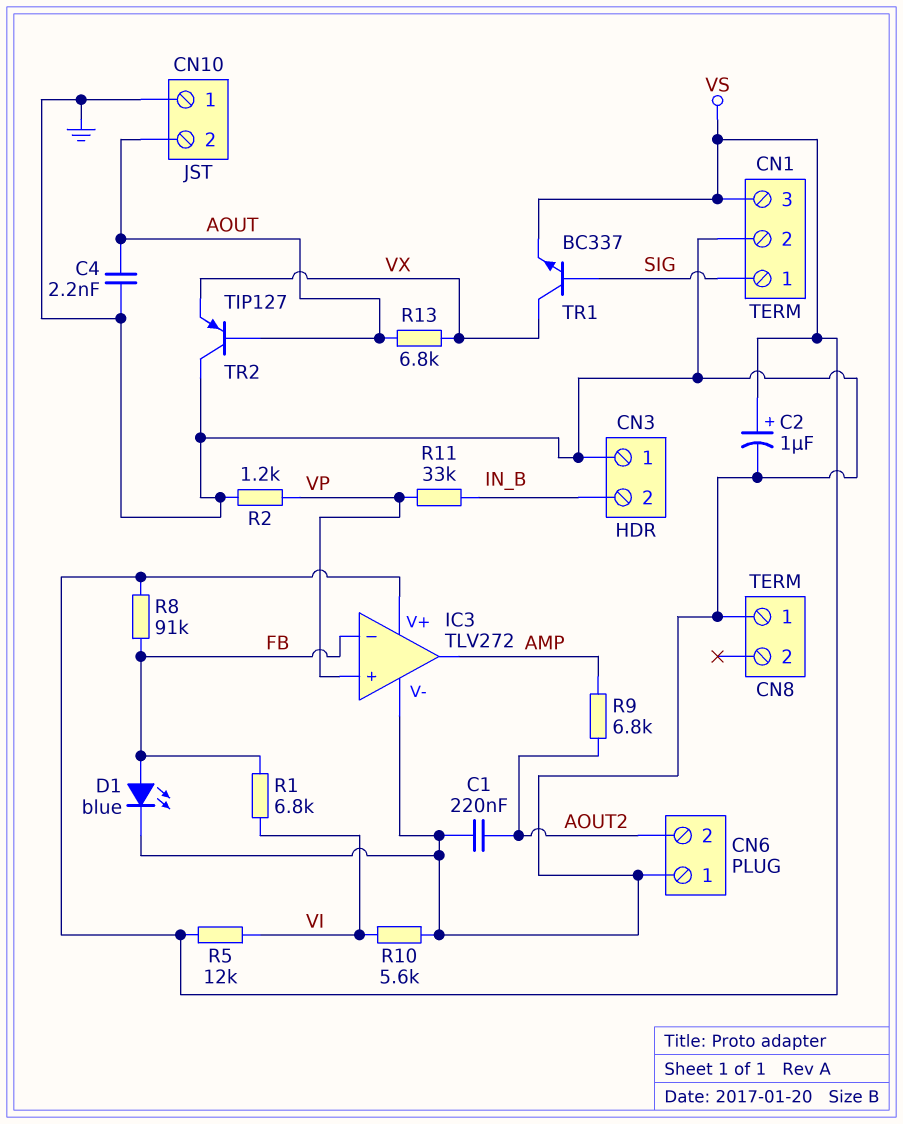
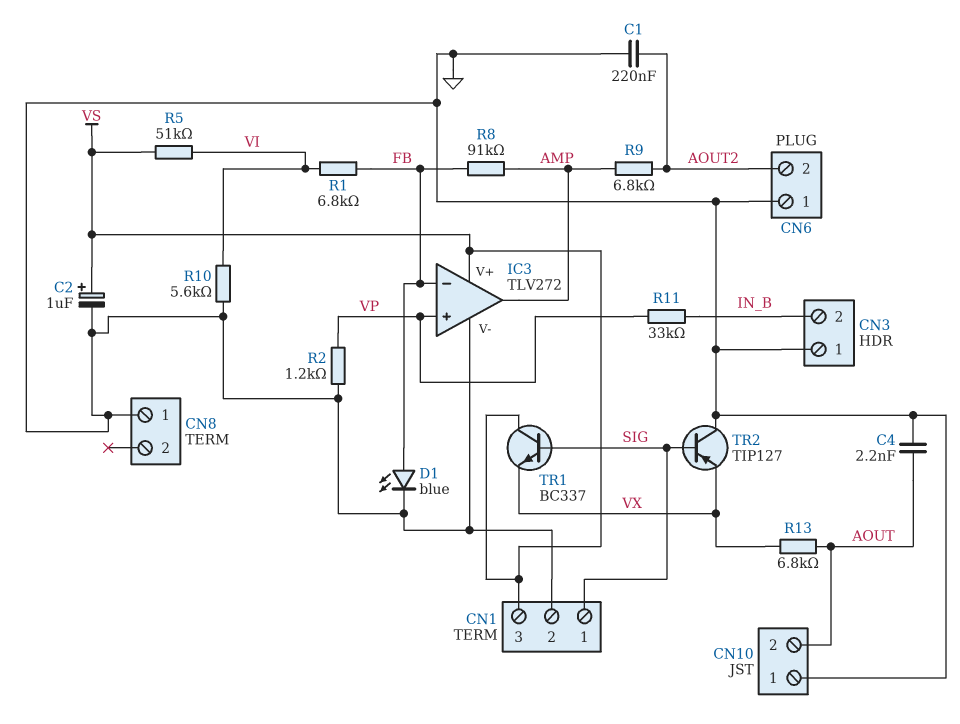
R5: 12k (VI, VS) -> 51k (VI, VS)
R8: 91k (FB, VS) -> 91k (AMP, FB)
TR1: NPN BC337 (B SIG, C VX, E VS) -> NPN BC337 (B SIG, C VS, E VX)
TR2: PNP TIP127 (B AOUT, C GND, E VX) -> PNP TIP127 (B SIG, C GND, E VX)

